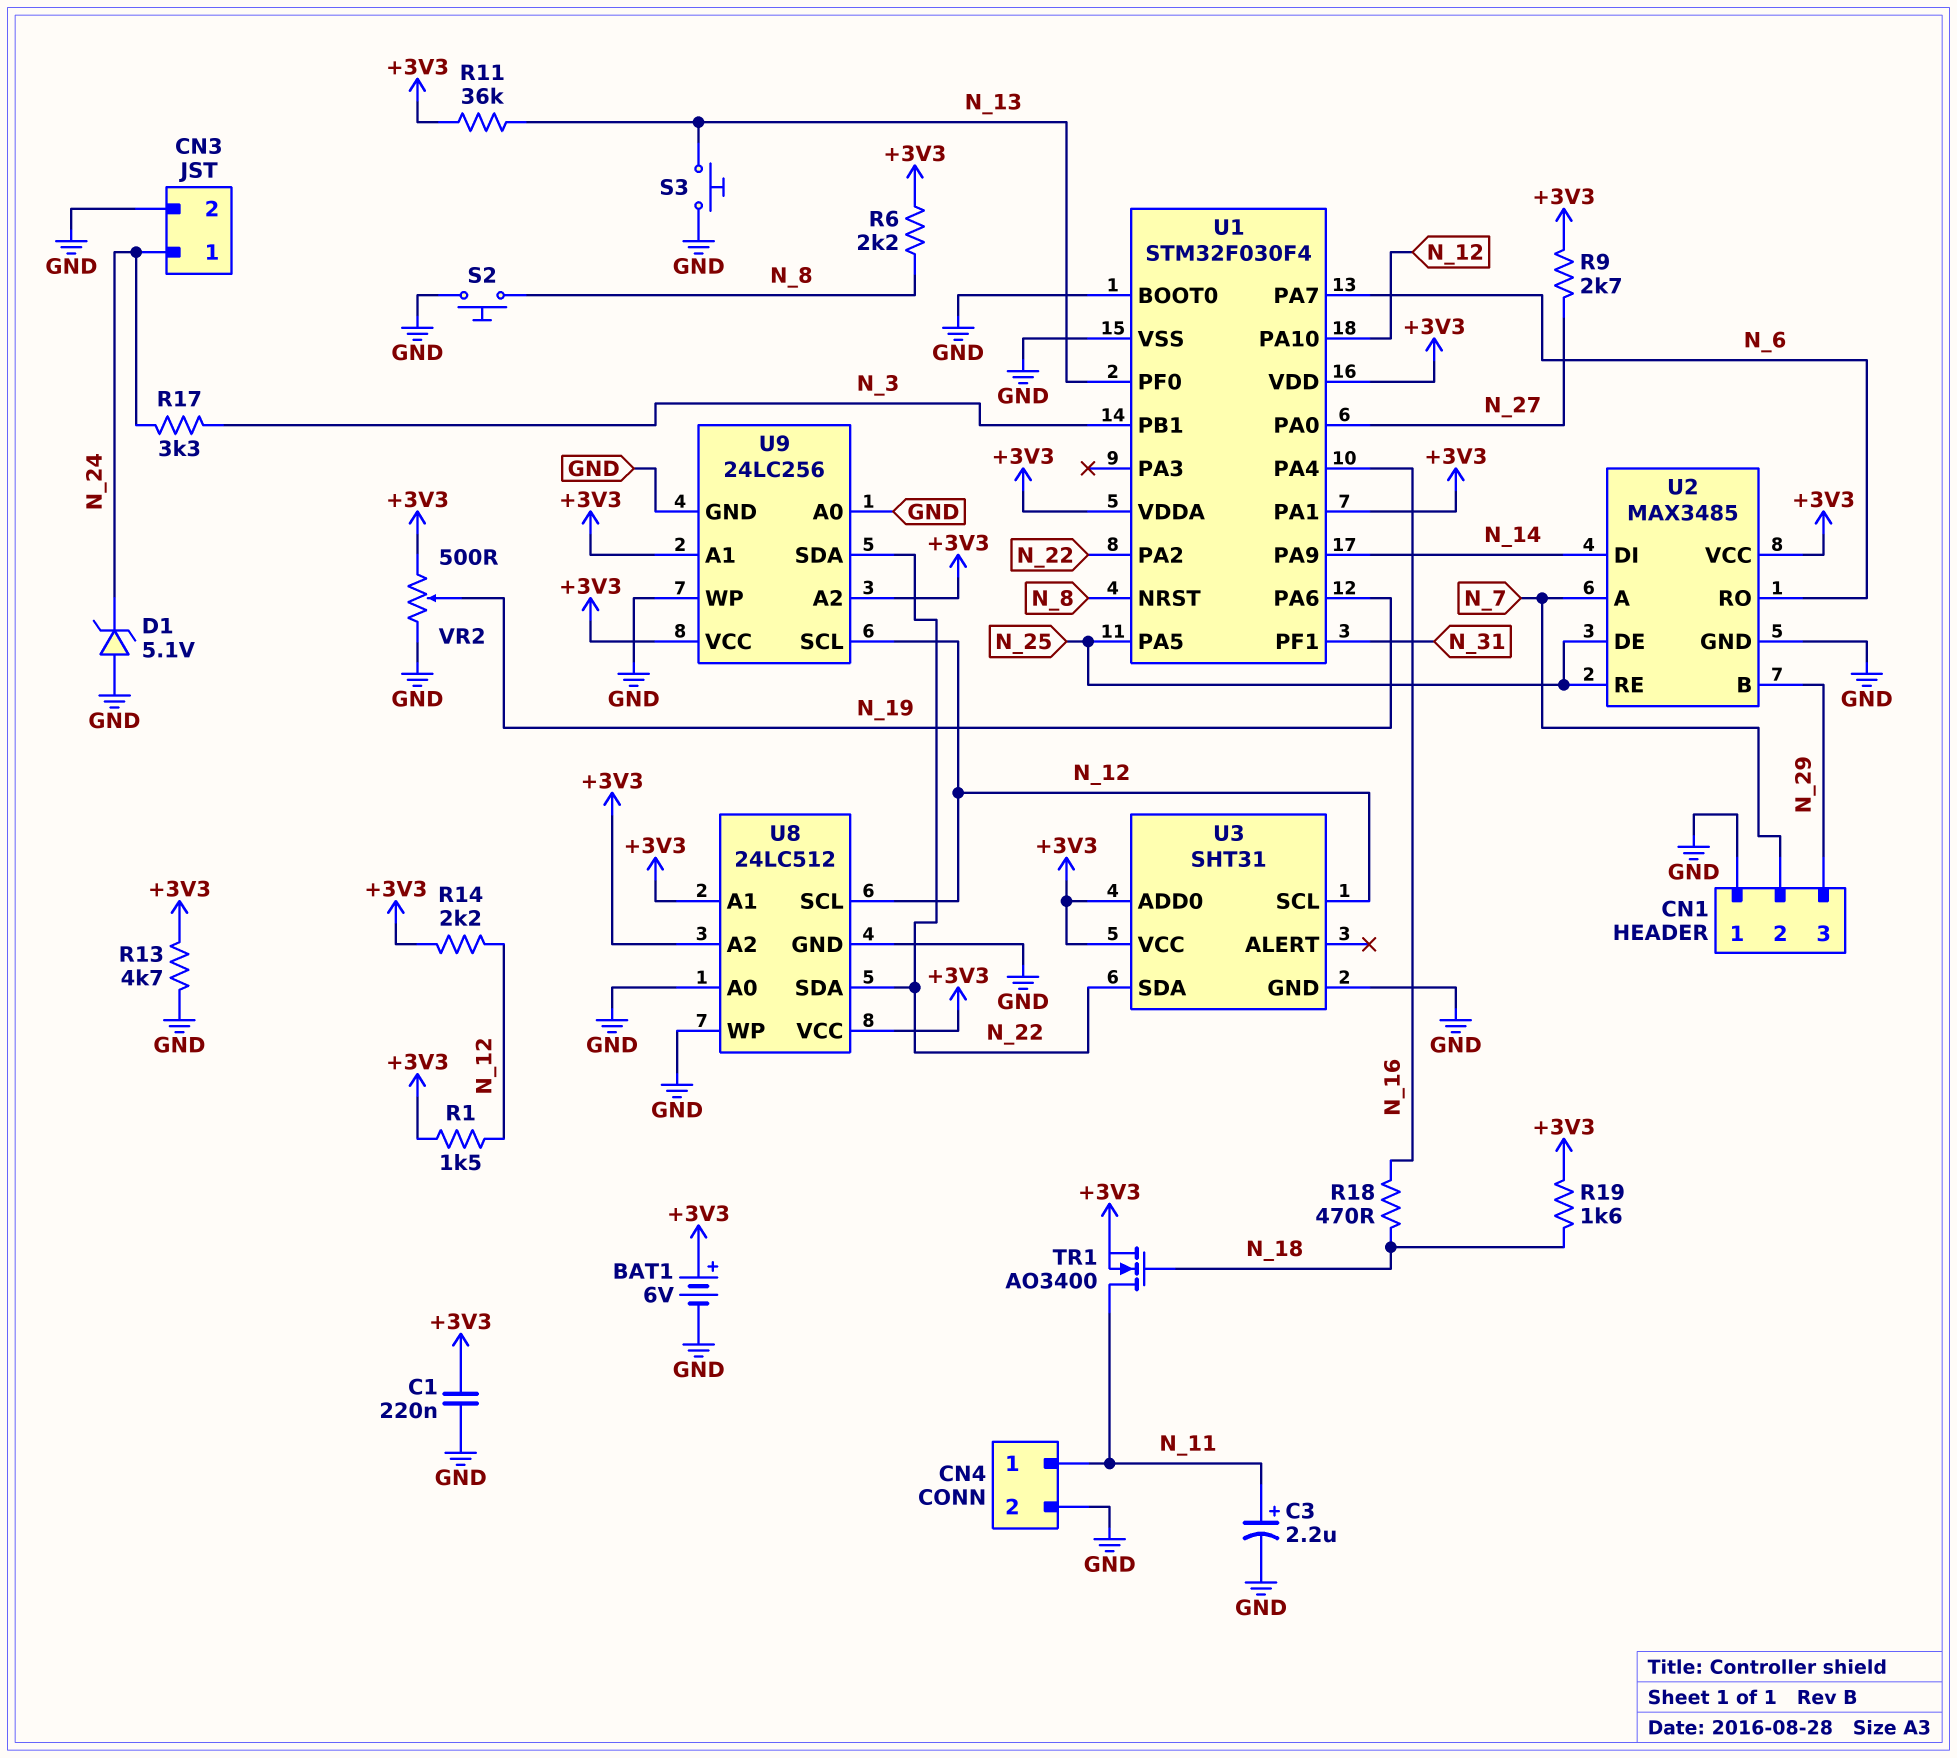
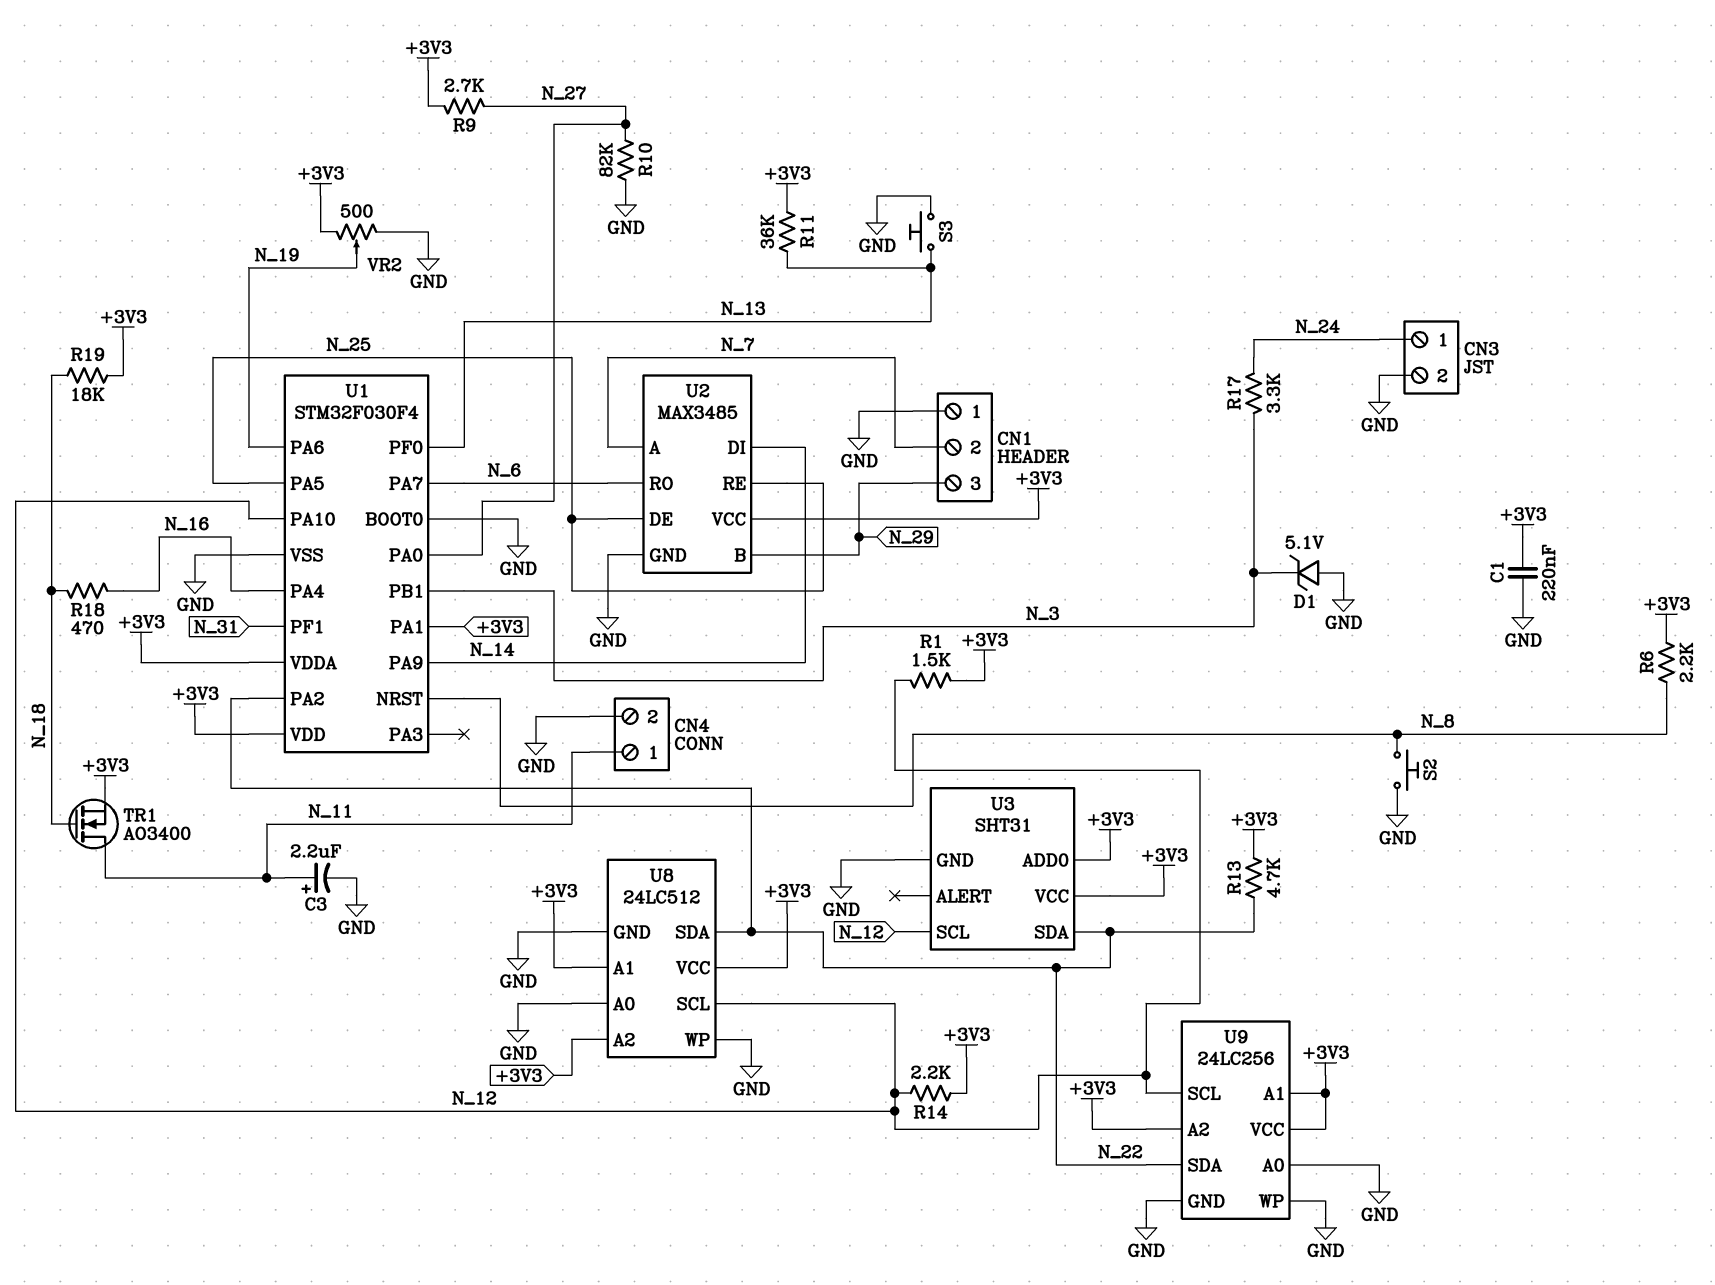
BAT1: 6V (plus +3V3, minus GND) -> none
D1: zener 5.1V (A GND, K N_24) -> zener 5.1V (A GND, K N_3)
R10: none -> 82k (GND, N_27)
R13: 4.7k (+3V3, GND) -> 4.7k (+3V3, N_22)
R19: 1.6k (+3V3, N_18) -> 18k (+3V3, N_18)

